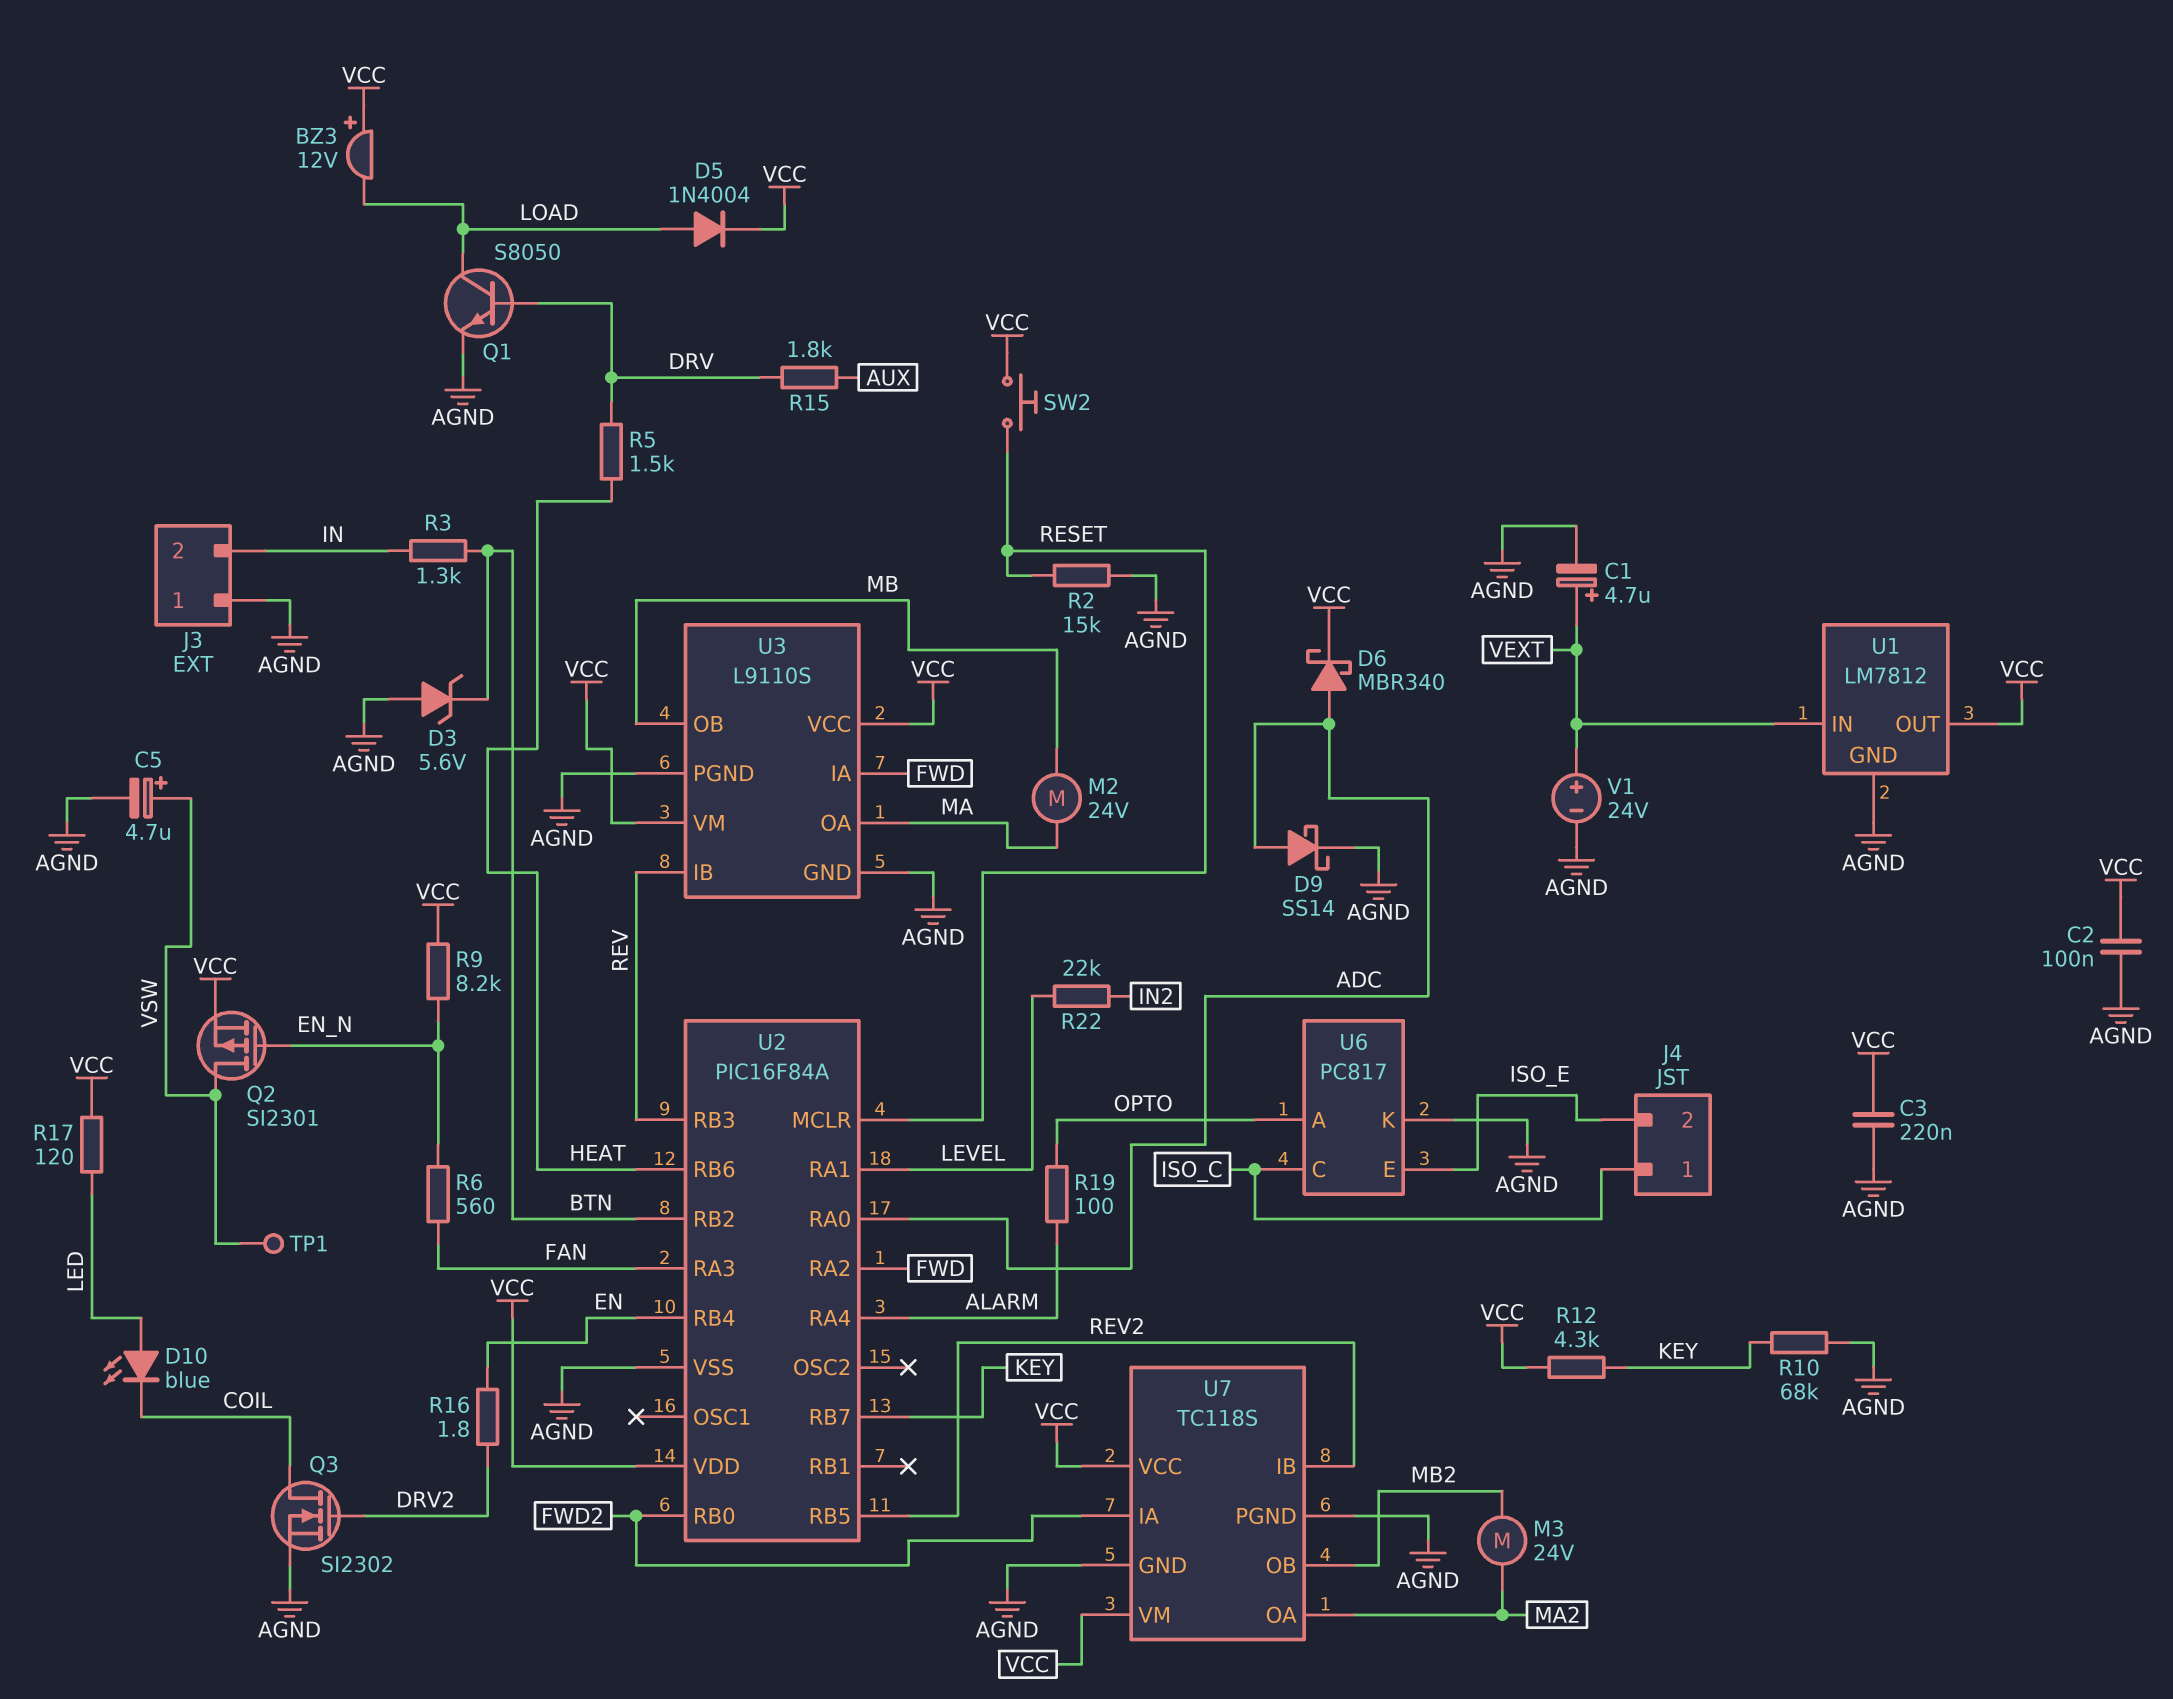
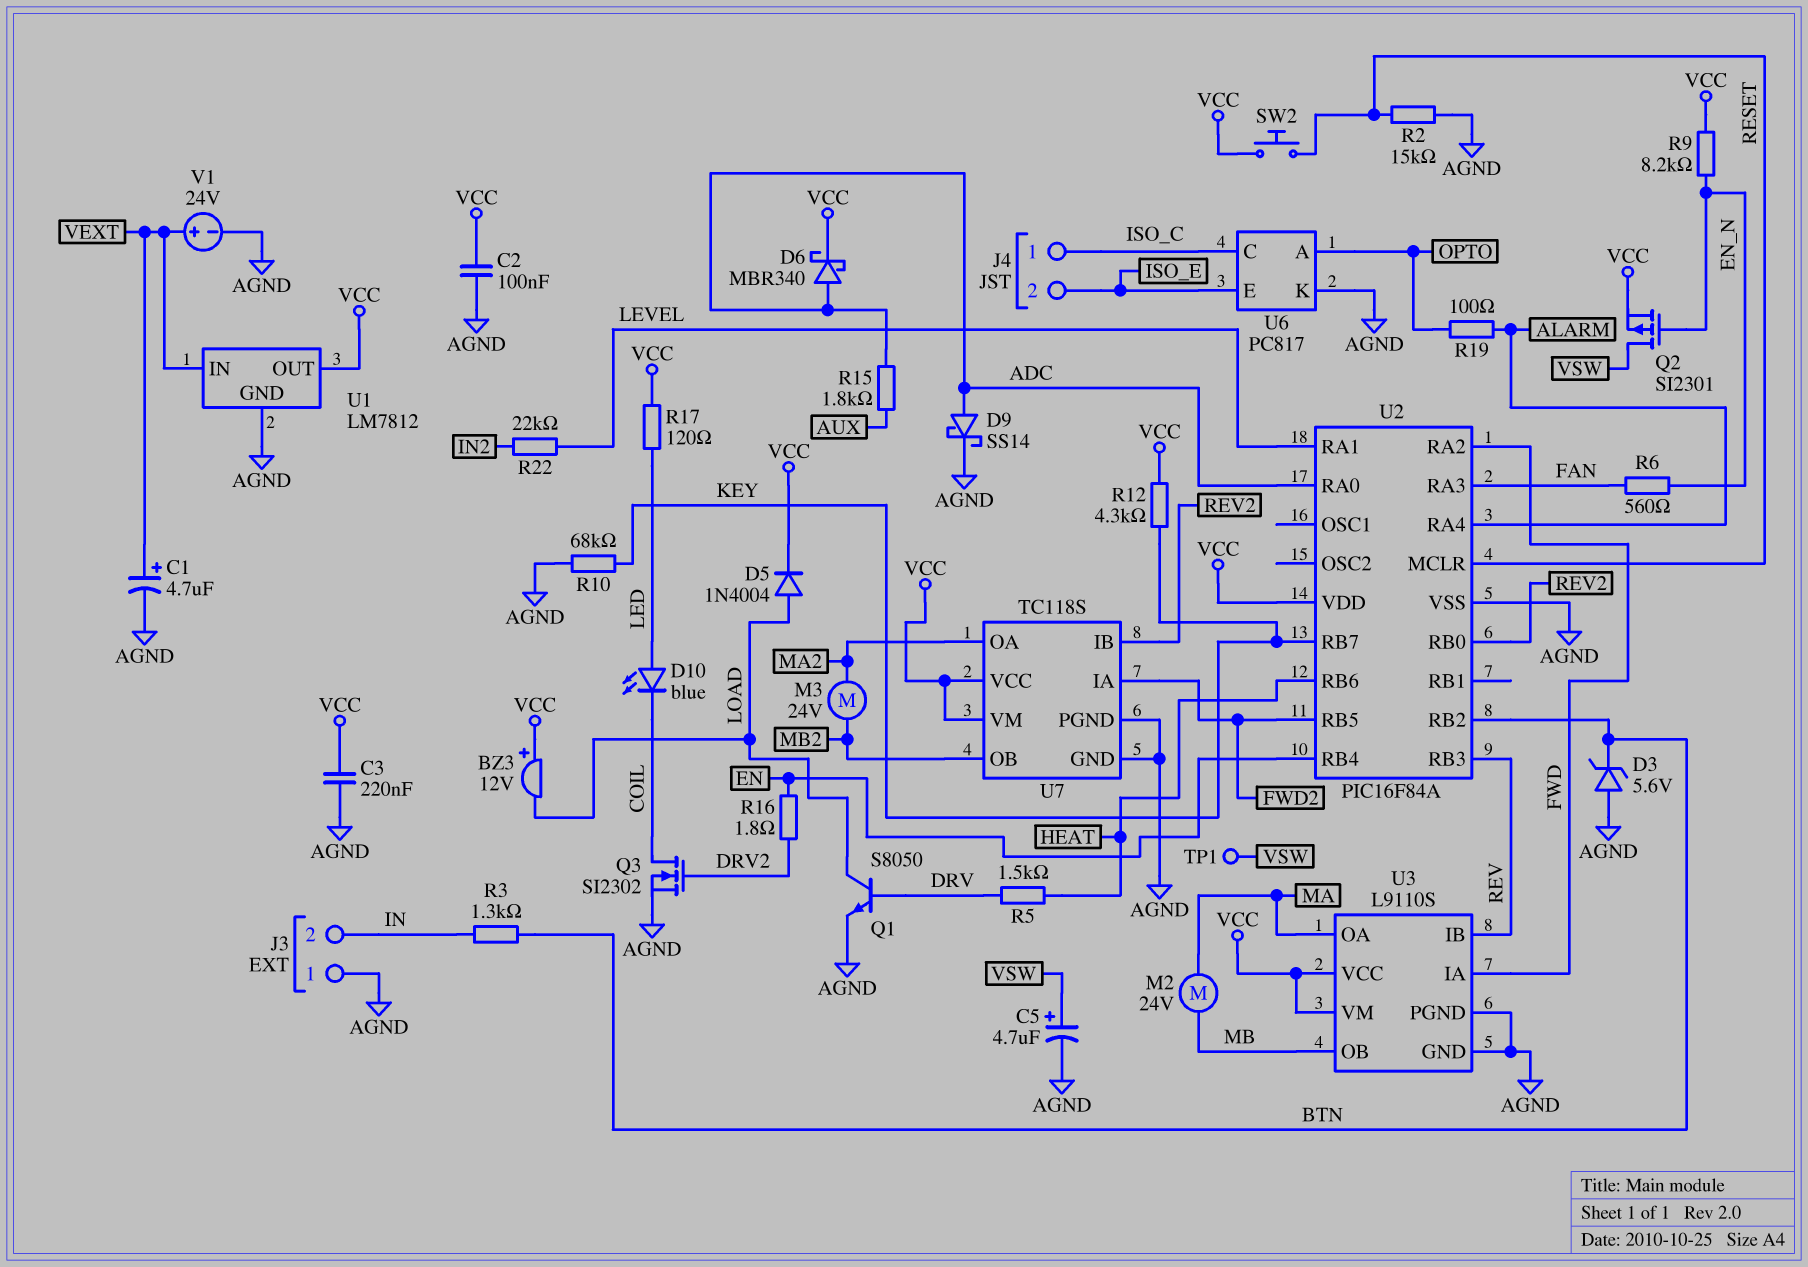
R15: 1.8k (AUX, DRV) -> 1.8k (ADC, AUX)
U2 pin RB0: FWD2 -> REV2
U2 pin RB5: REV2 -> FWD2

